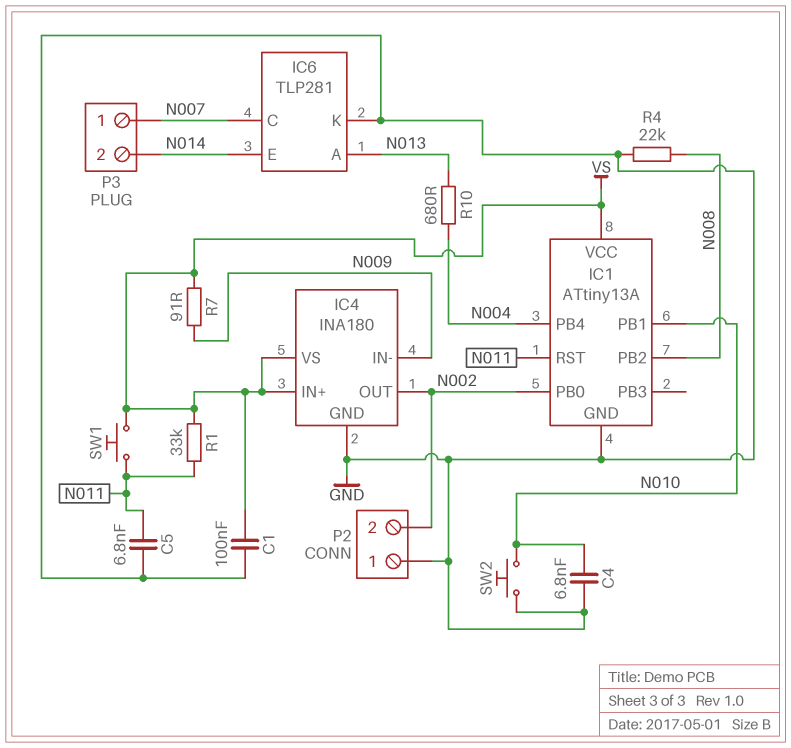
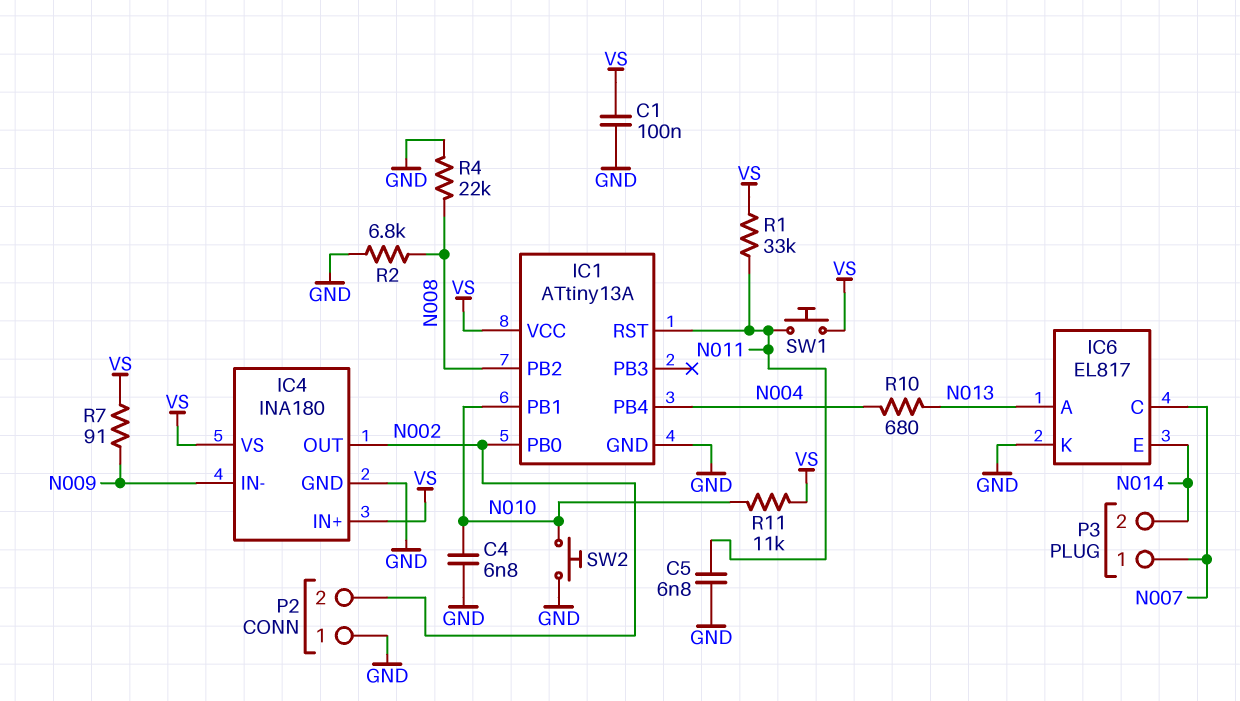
IC6: TLP281 -> EL817
R2: none -> 6.8k (GND, N008)
R11: none -> 11k (N010, VS)

